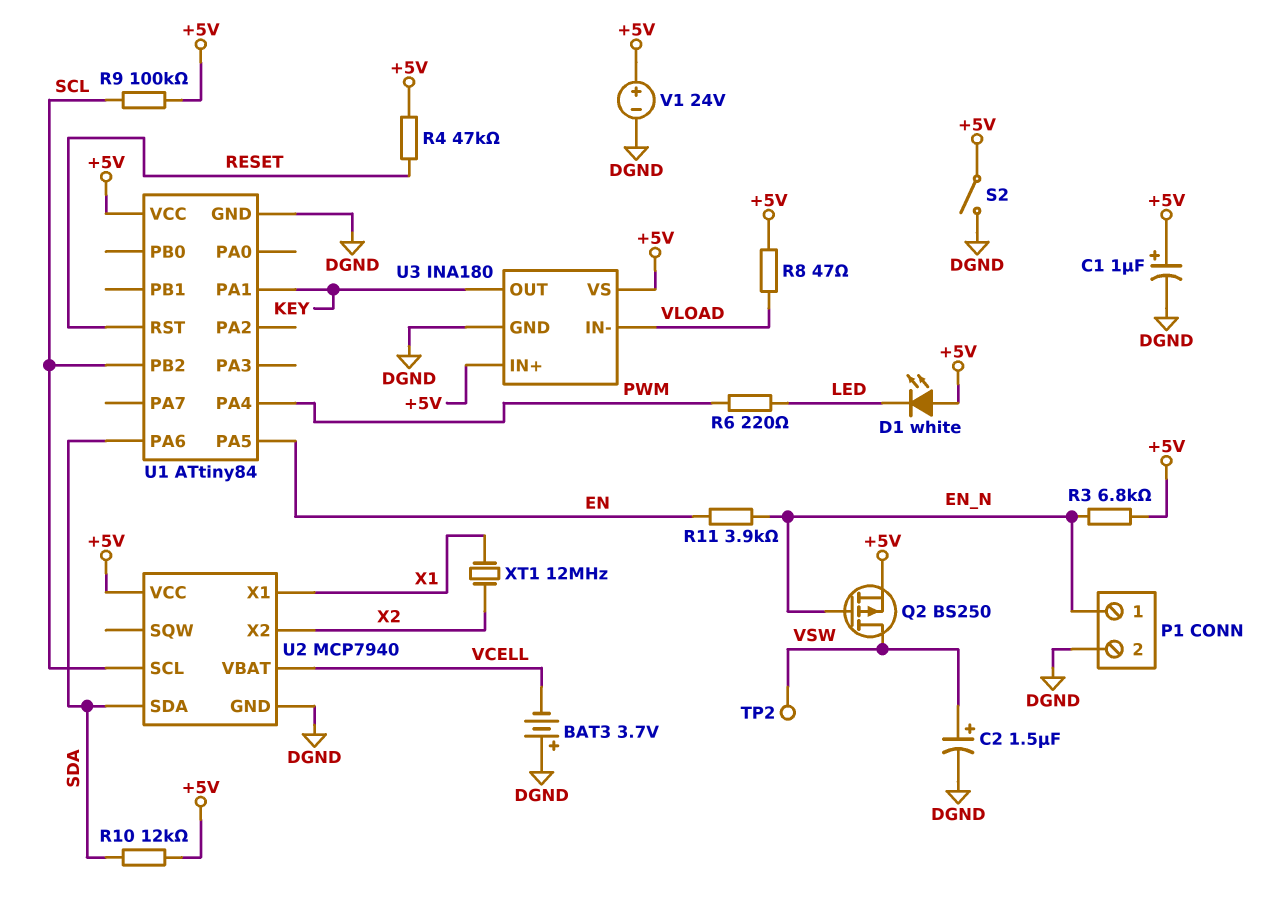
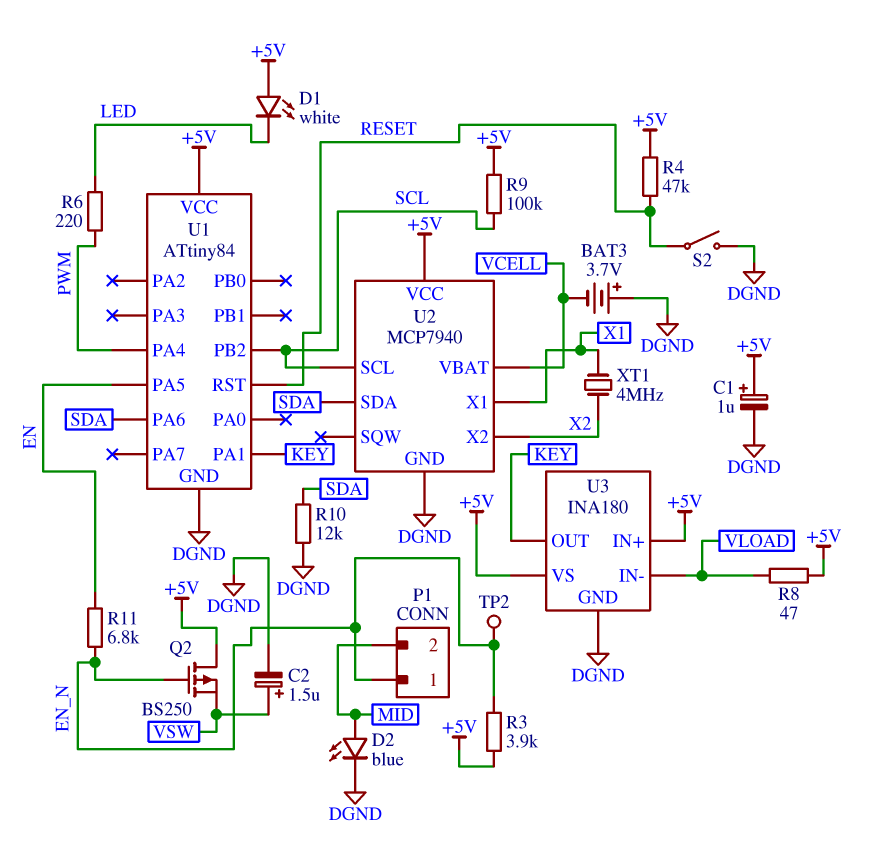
D2: none -> LED blue (A MID, K DGND)
P1 pin 2: DGND -> MID
Q2: PMOS BS250 (G EN_N, D VSW, S +5V) -> PMOS BS250 (G EN_N, D +5V, S VSW)
R3: 6.8k (+5V, EN_N) -> 3.9k (+5V, EN_N)
R10: 12k (+5V, SDA) -> 12k (DGND, SDA)
R11: 3.9k (EN, EN_N) -> 6.8k (EN, EN_N)
S2: switch (+5V, DGND) -> switch (DGND, RESET)
TP2: test point (VSW) -> test point (EN_N)
V1: 24V (plus +5V, minus DGND) -> none
XT1: 12MHz (X1, X2) -> 4MHz (X1, X2)

